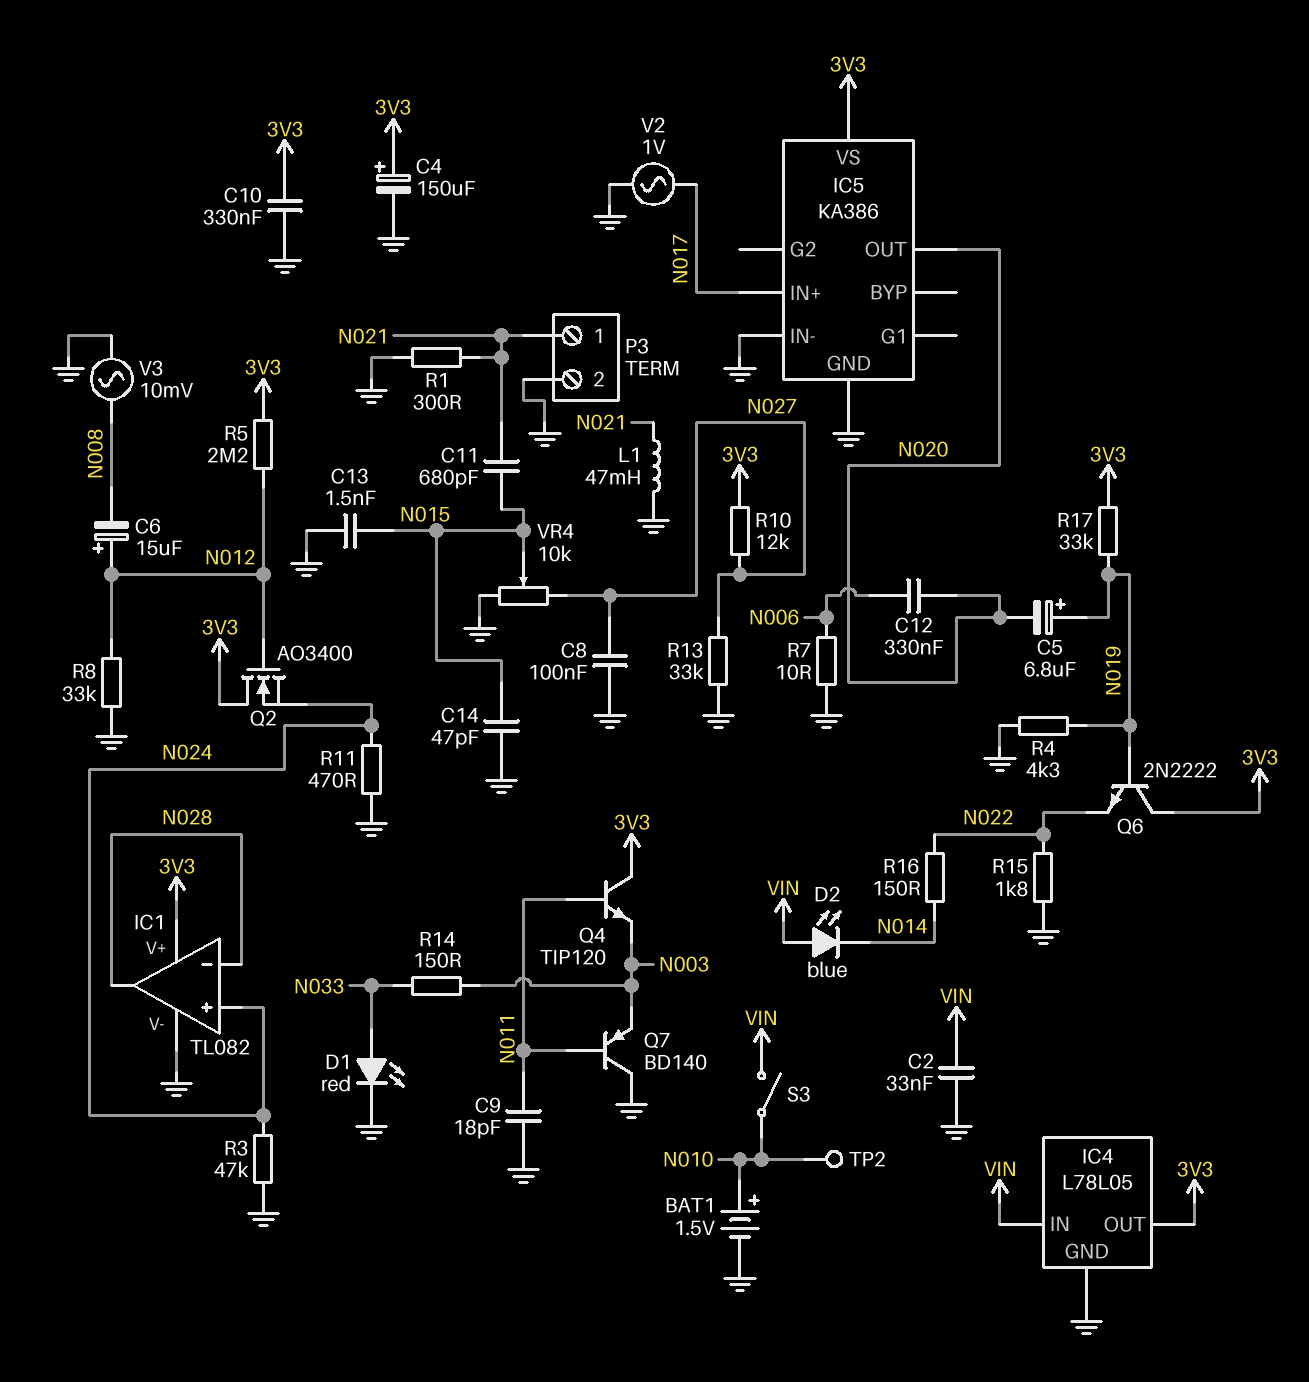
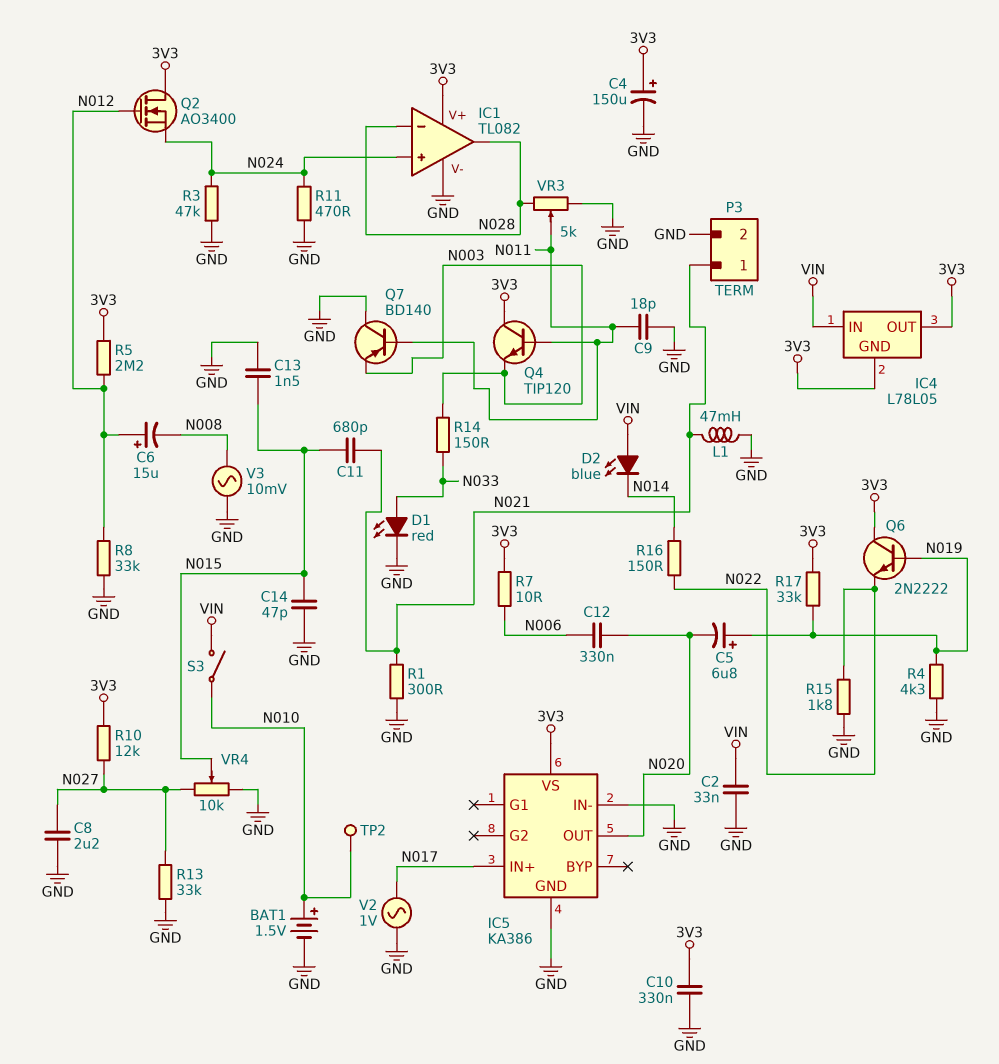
C8: 100nF (GND, N027) -> 2.2uF (GND, N027)
IC4 pin GND: GND -> 3V3
R7: 10 (GND, N006) -> 10 (3V3, N006)
VR3: none -> 5k (GND, N028, wiper N011)

